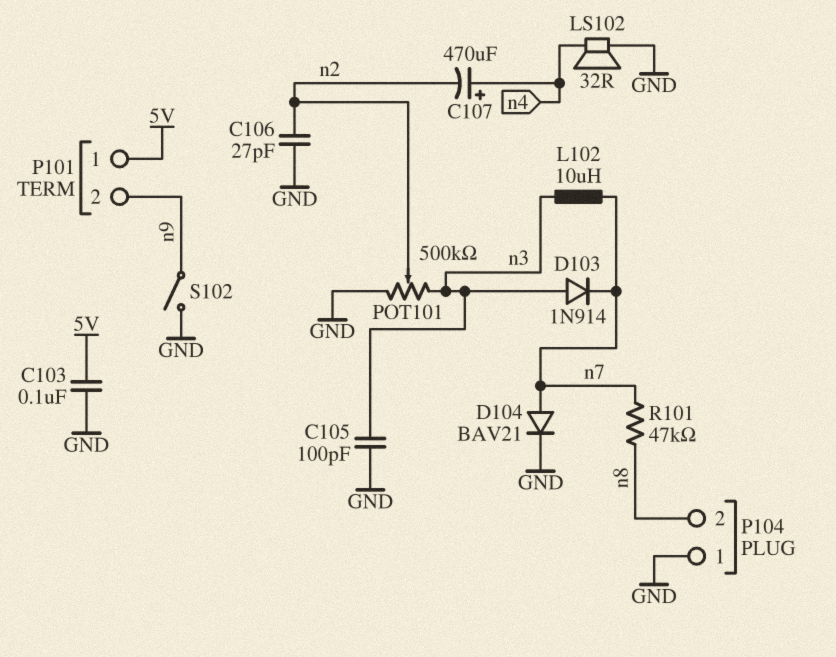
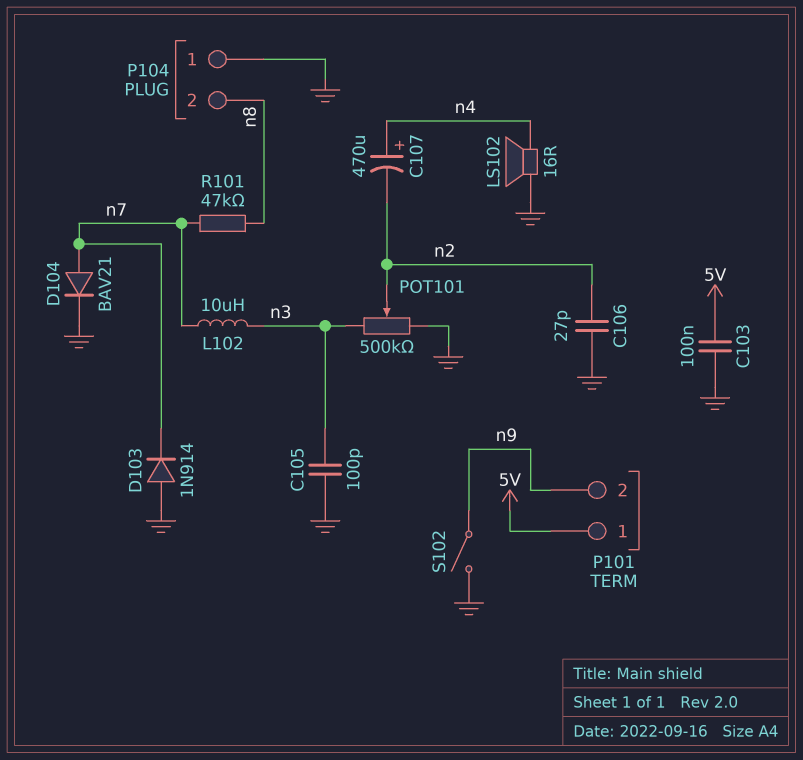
D103: diode 1N914 (A n3, K n7) -> diode 1N914 (A GND, K n7)
LS102: speaker 32R (GND, n4) -> speaker 16R (GND, n4)

